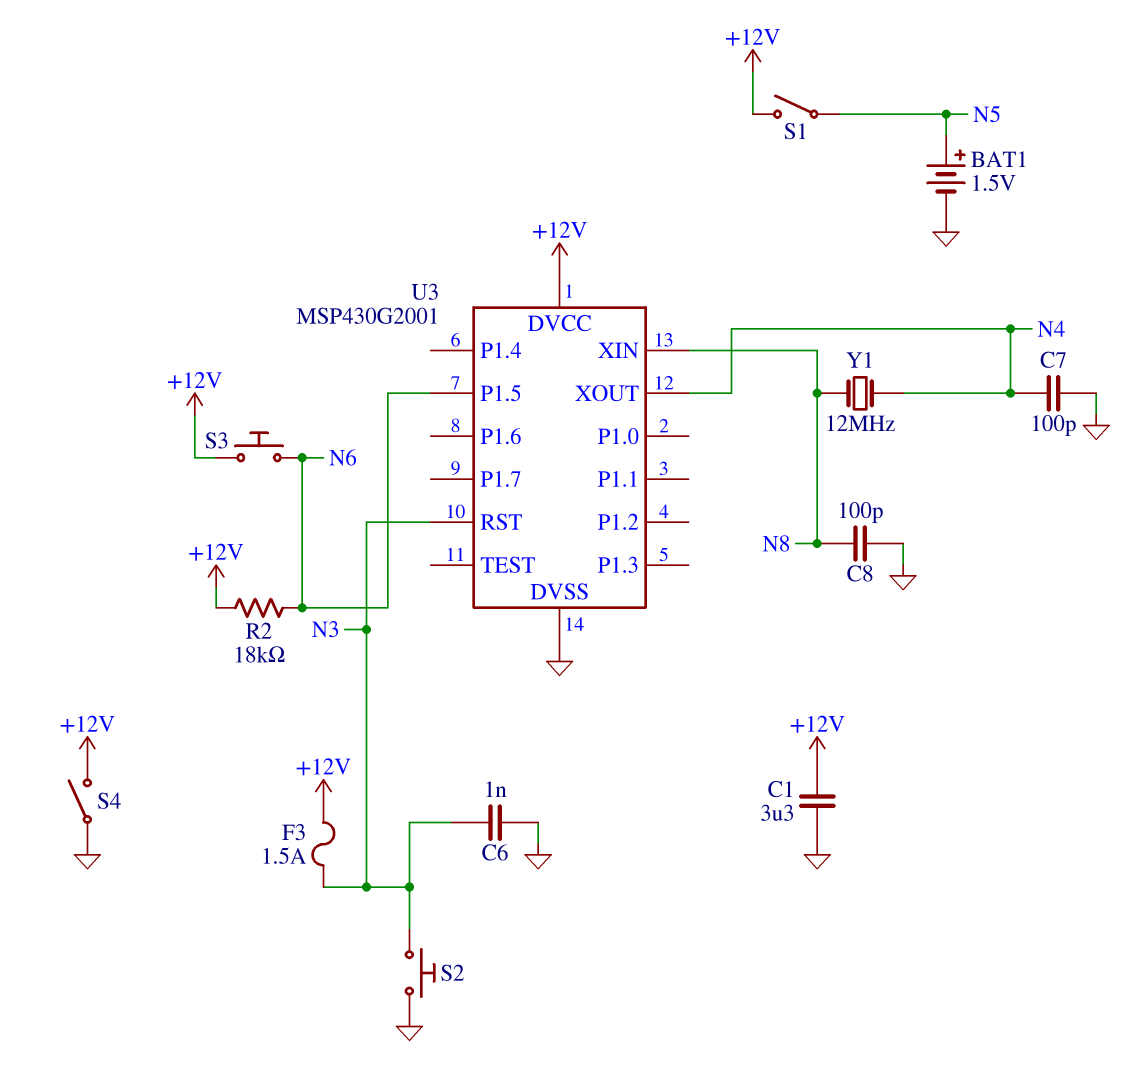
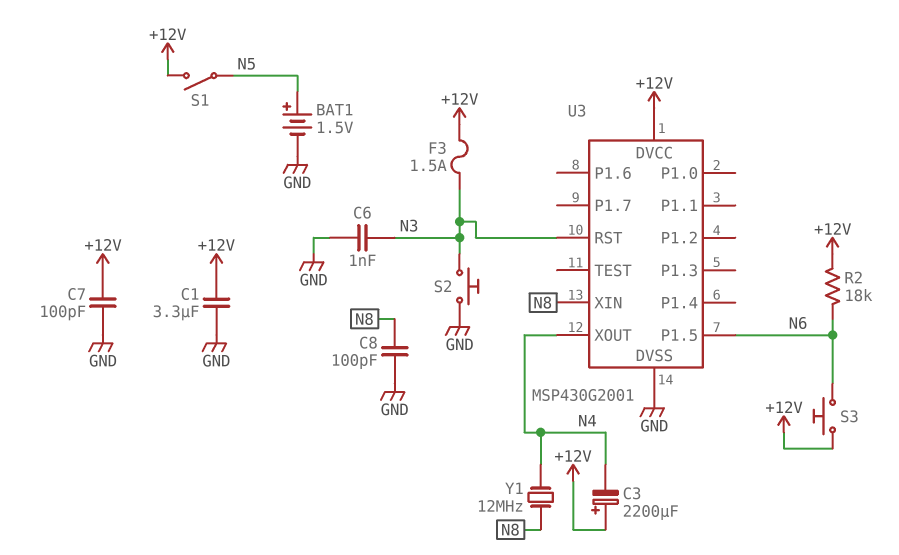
C3: none -> 2200uF (plus +12V, minus N4)
C7: 100pF (GND, N4) -> 100pF (+12V, GND)
S4: switch (+12V, GND) -> none

